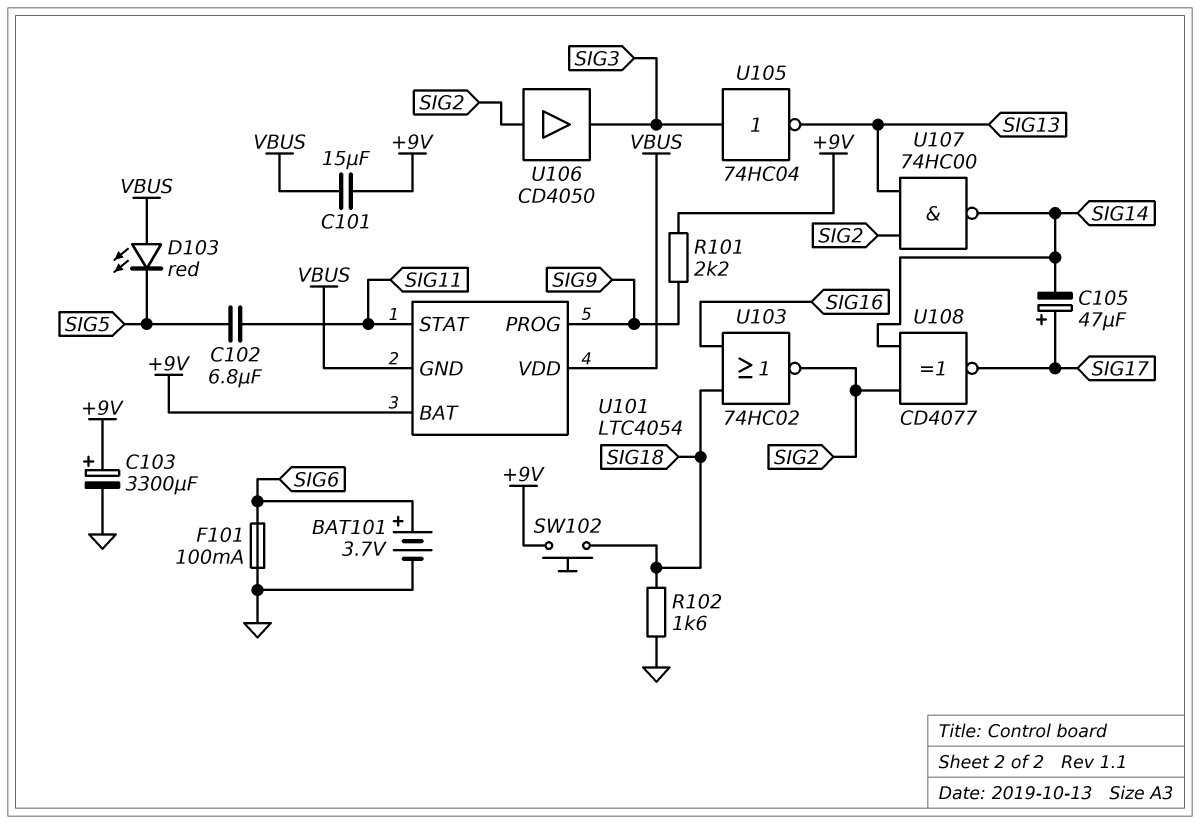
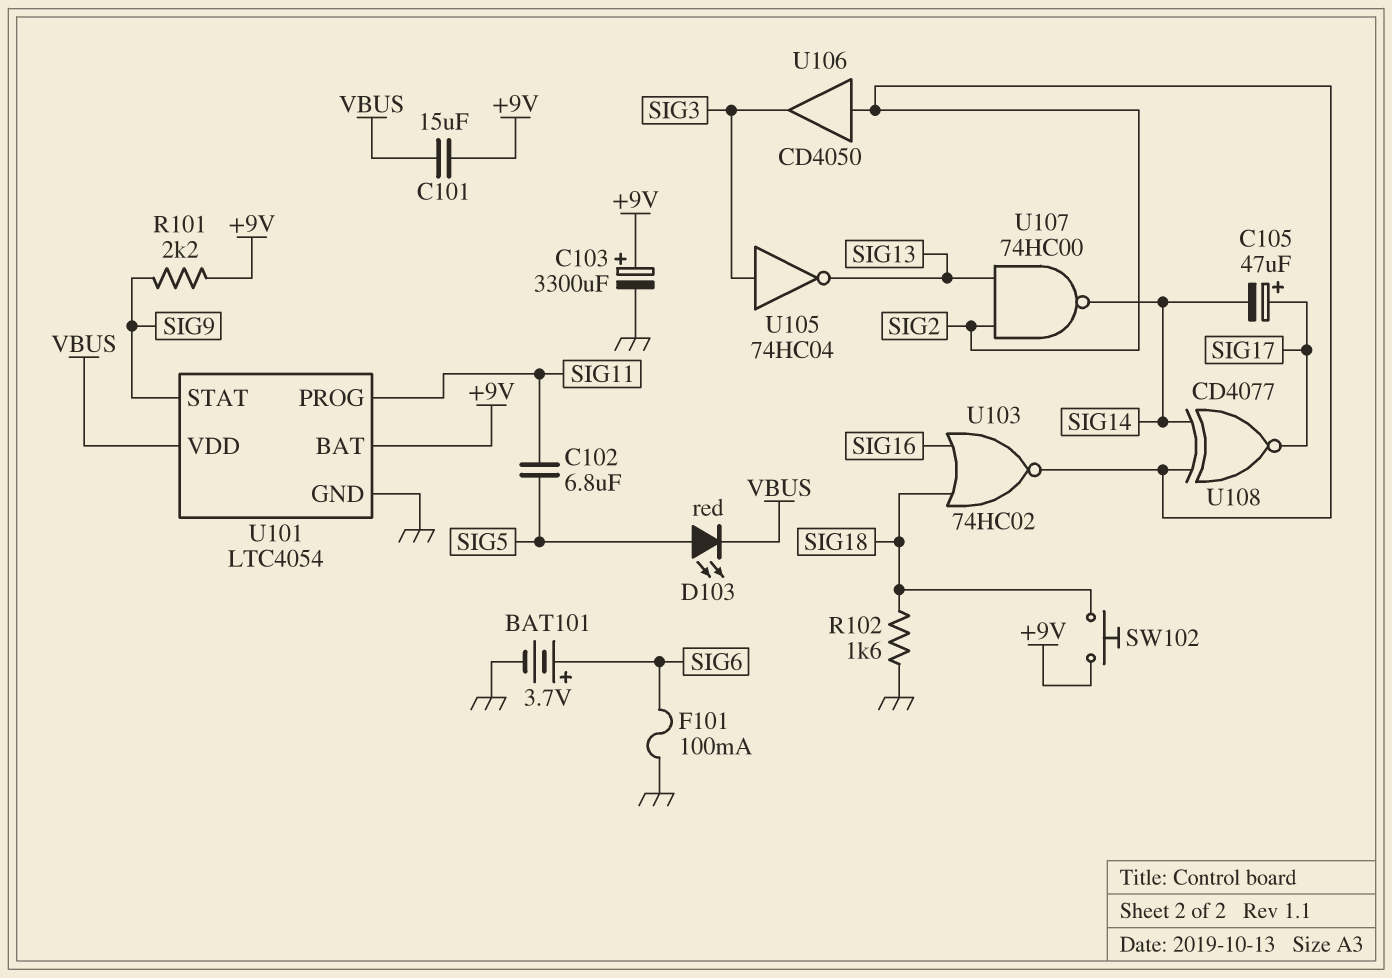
D103: LED red (A VBUS, K SIG5) -> LED red (A SIG5, K VBUS)
U101 pin GND: VBUS -> GND
U101 pin PROG: SIG9 -> SIG11
U101 pin STAT: SIG11 -> SIG9

